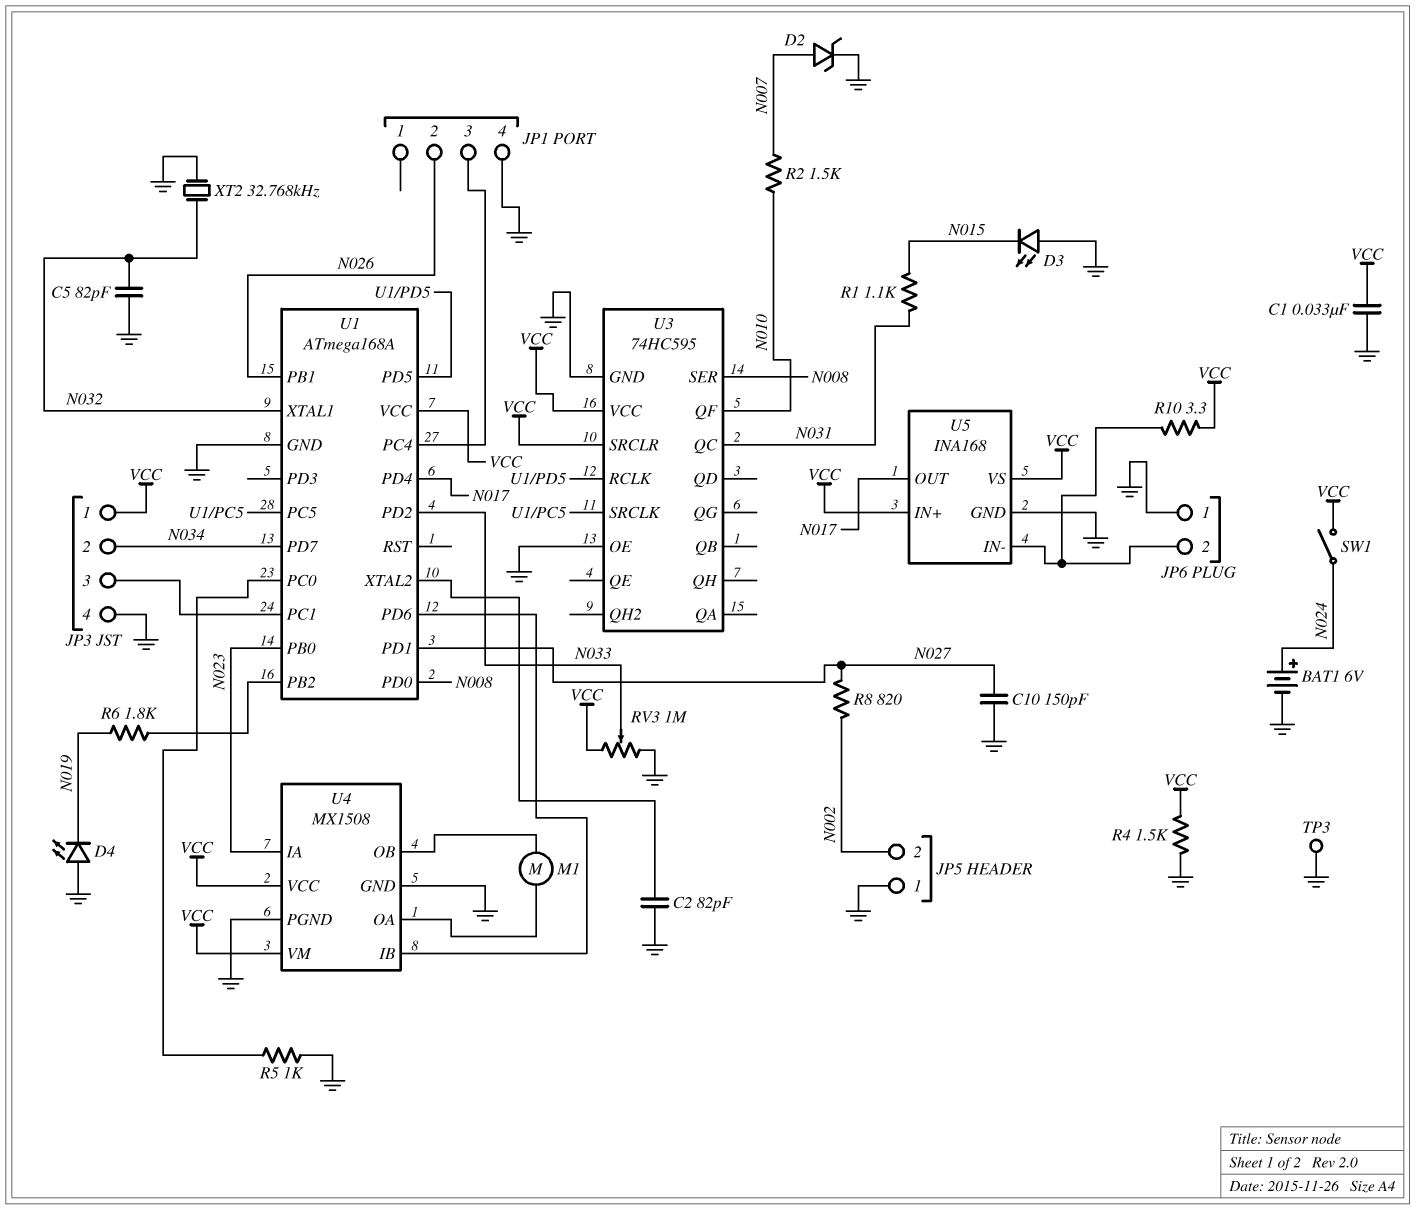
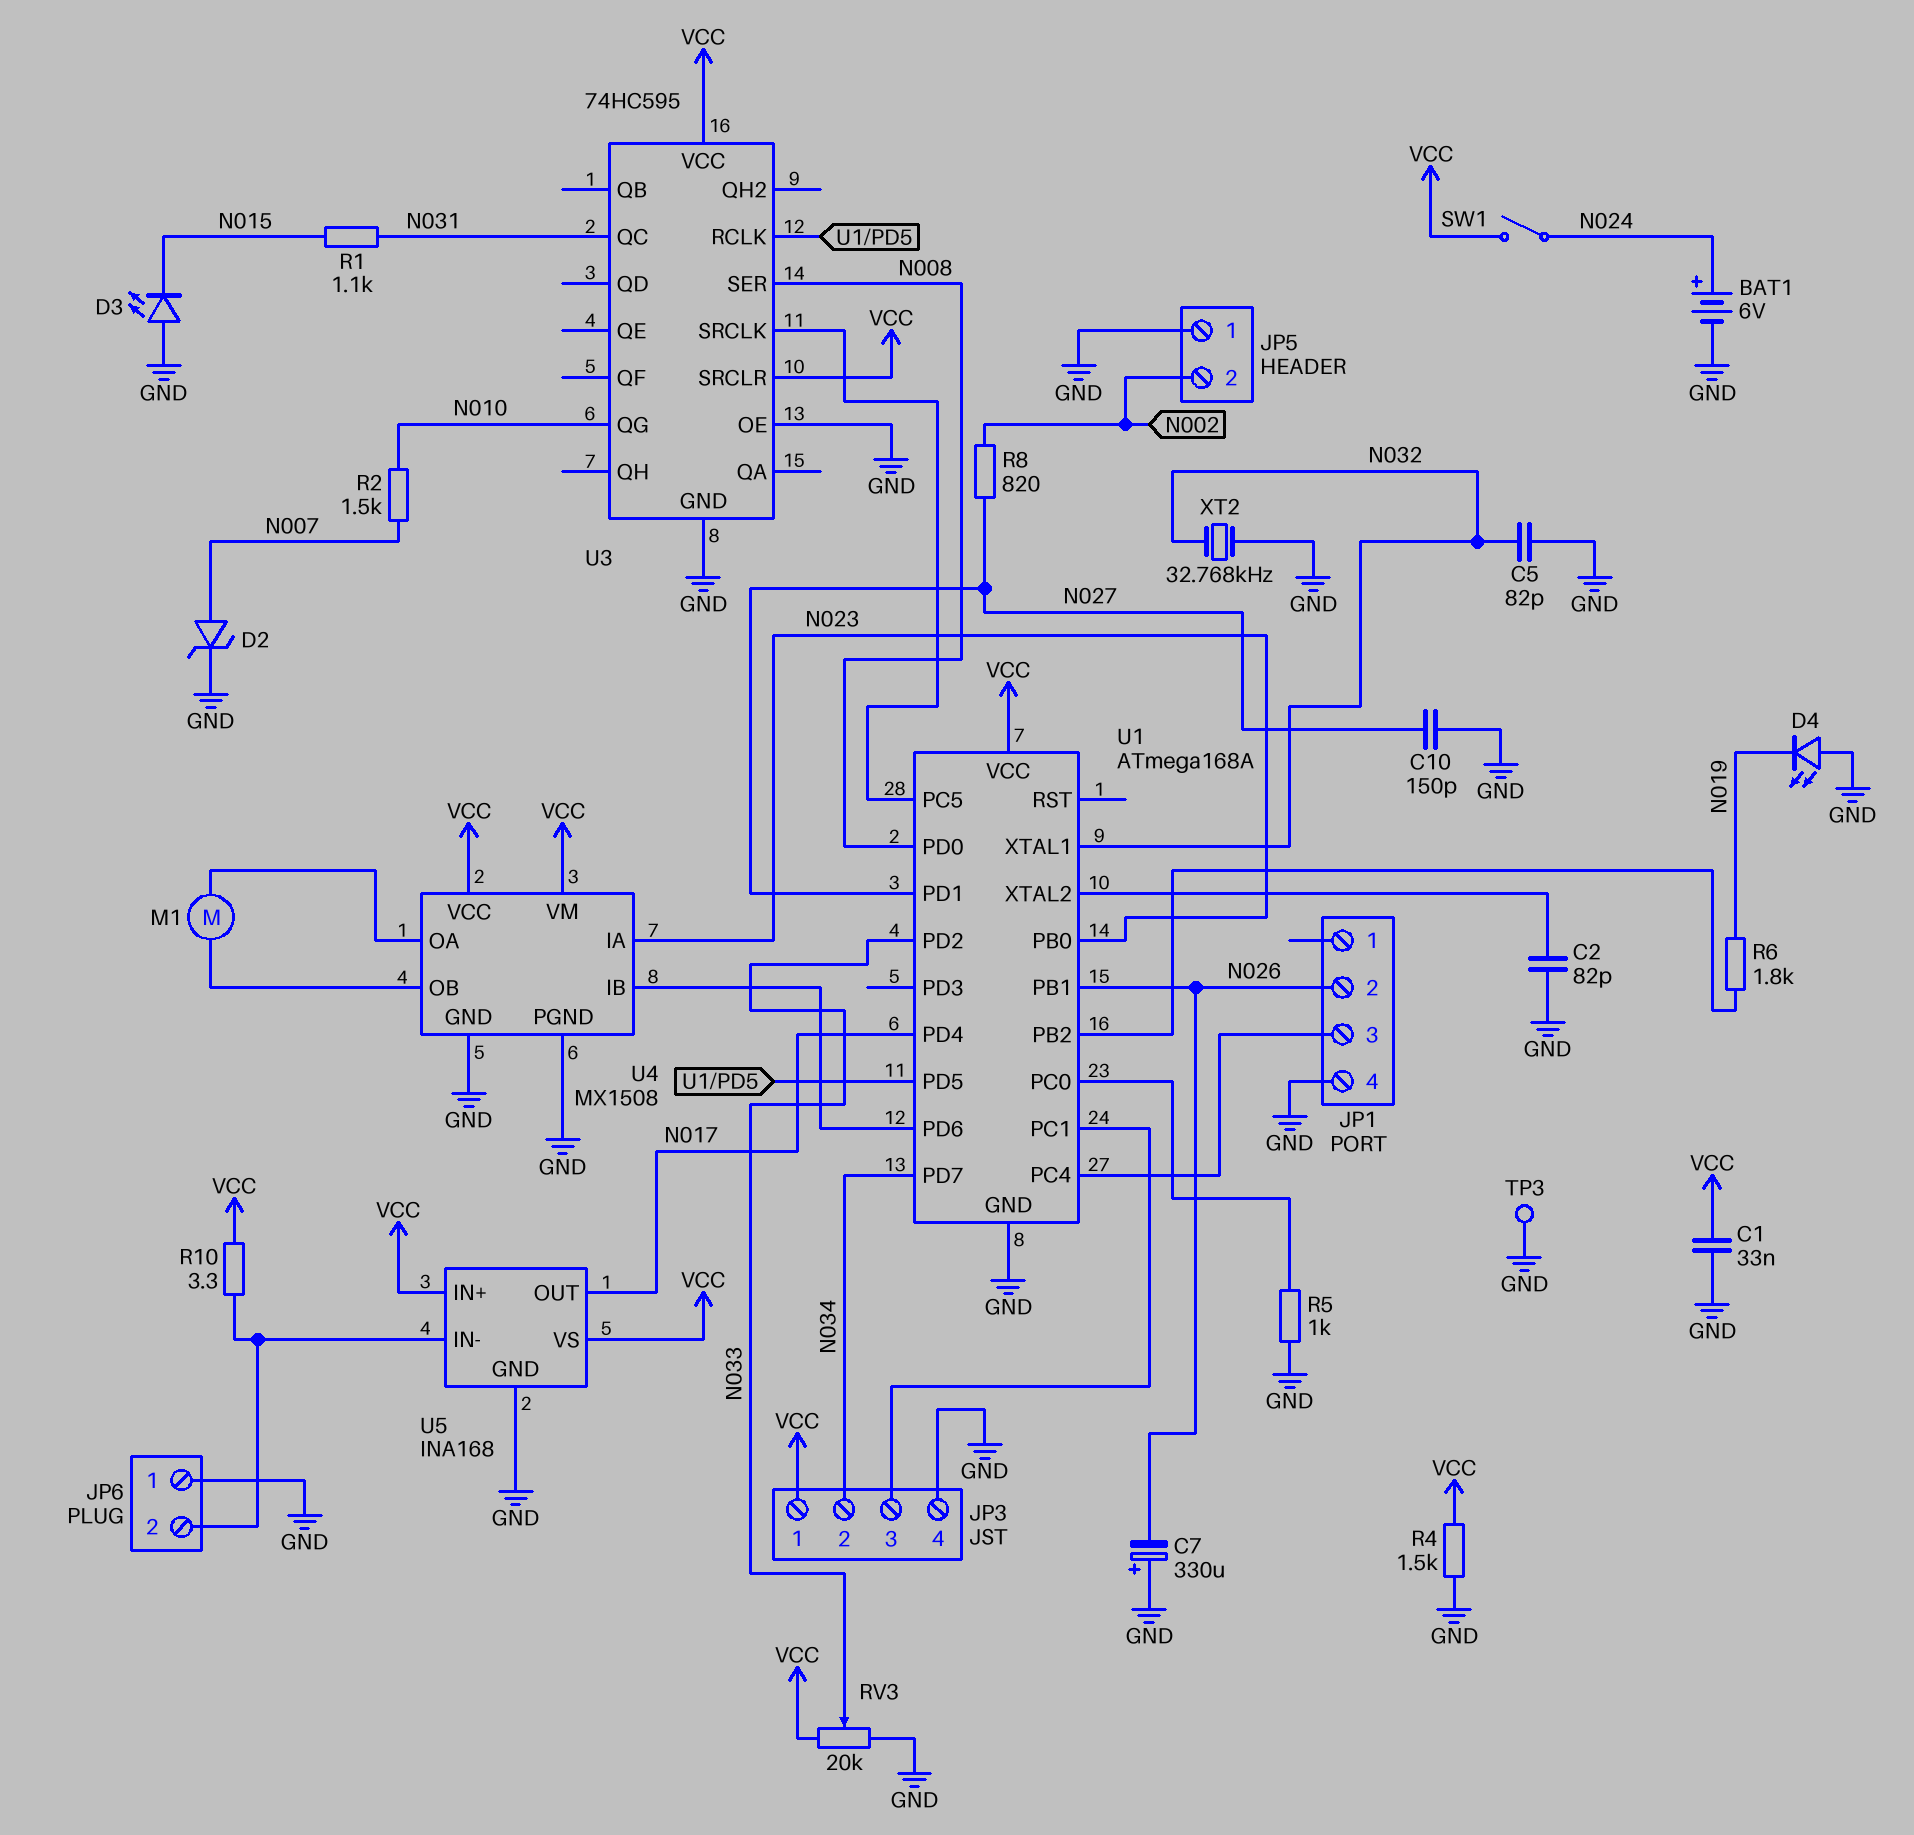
C7: none -> 330uF (plus GND, minus N026)
RV3: 1M (GND, VCC, wiper N033) -> 20k (GND, VCC, wiper N033)
U3 pin QF: N010 -> none
U3 pin QG: none -> N010

